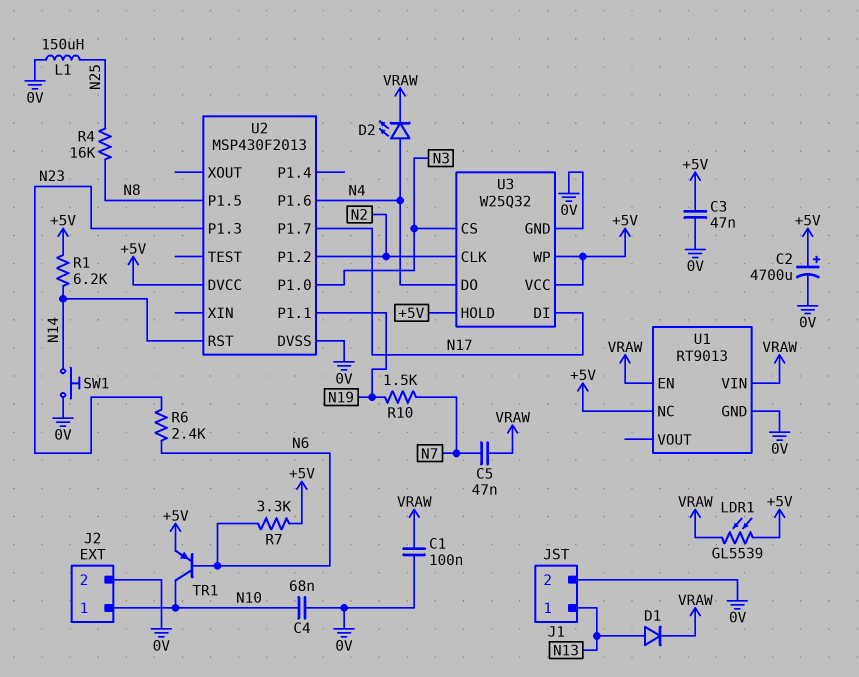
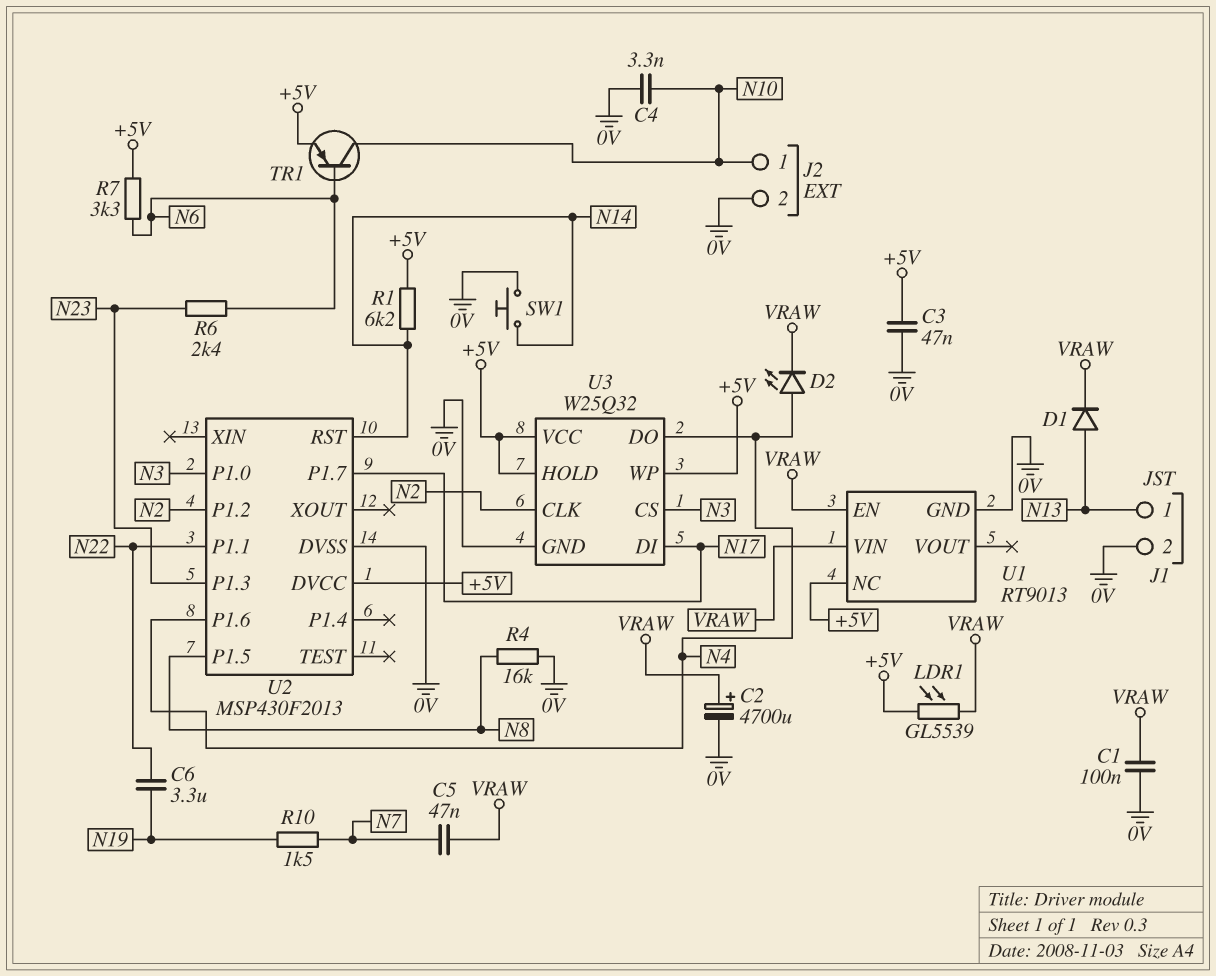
C2: 4700uF (plus +5V, minus 0V) -> 4700uF (plus VRAW, minus 0V)
C4: 68nF (0V, N10) -> 3.3nF (0V, N10)
C6: none -> 3.3uF (N19, N22)
L1: 150uH (0V, N25) -> none
R4: 16k (N8, N25) -> 16k (0V, N8)
U2 pin P1.1: N19 -> N22

